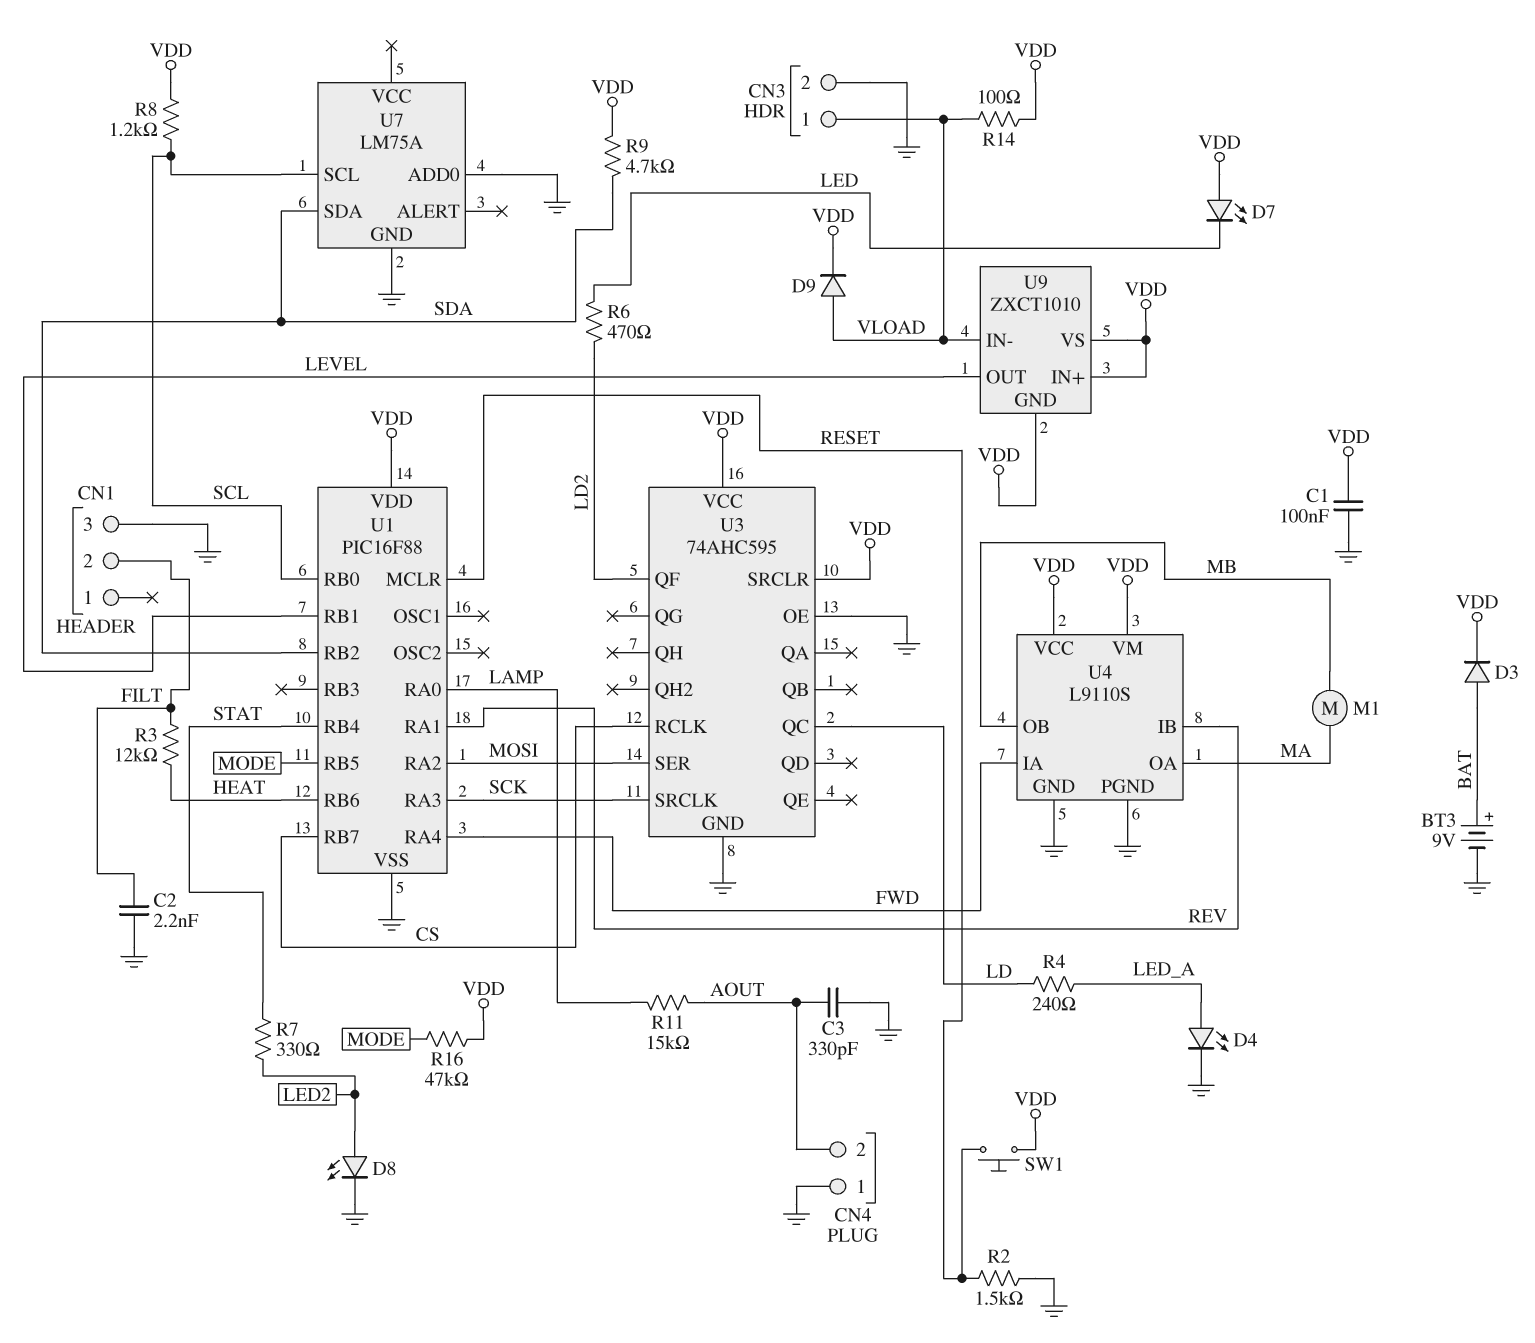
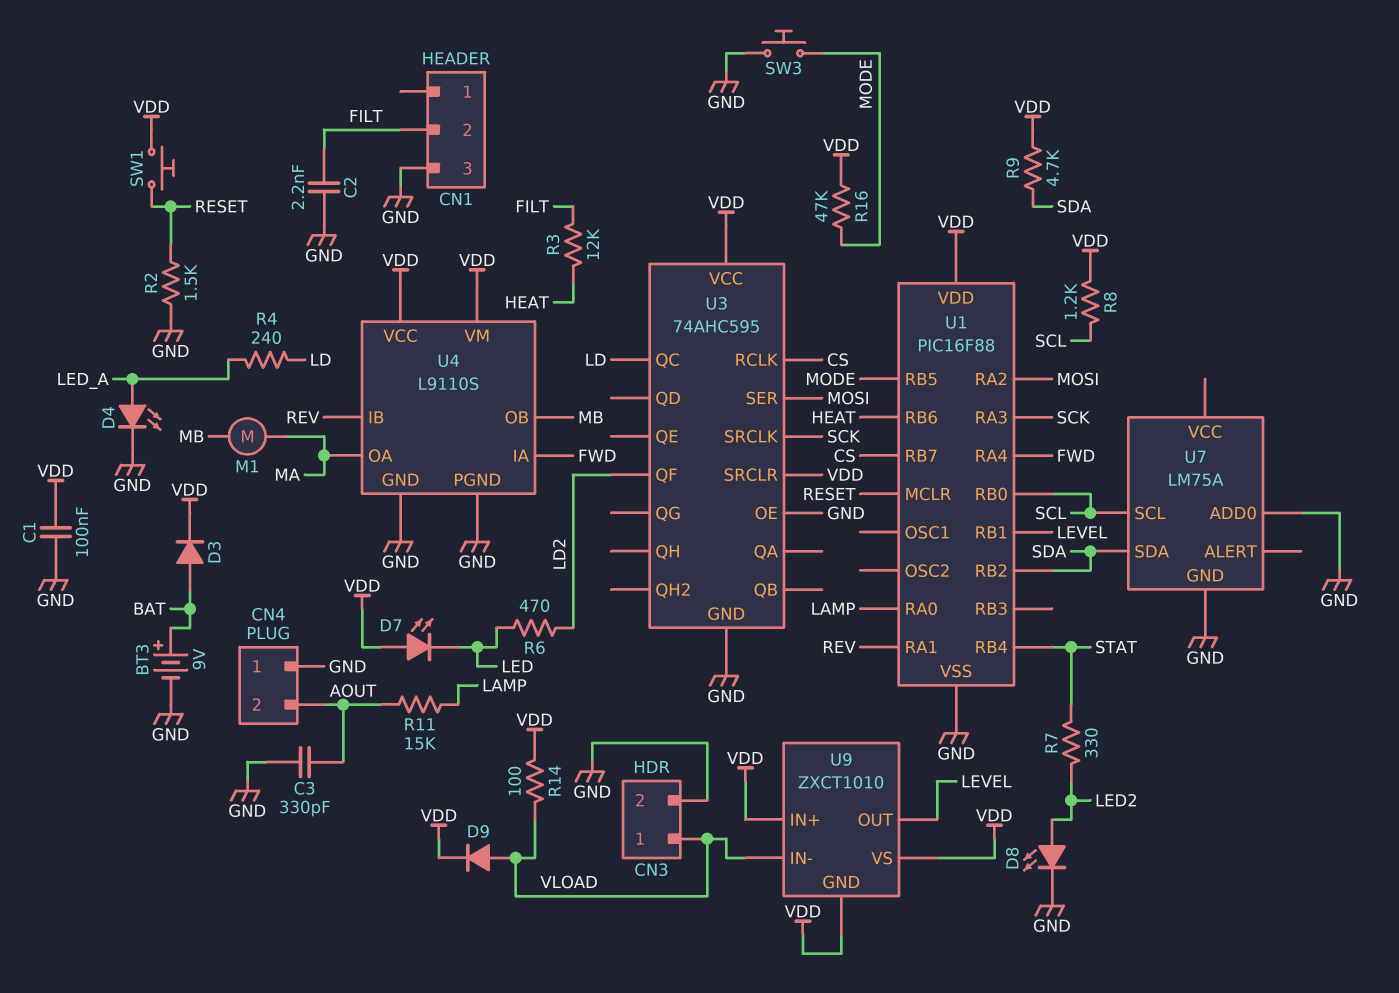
SW3: none -> button (GND, MODE)

